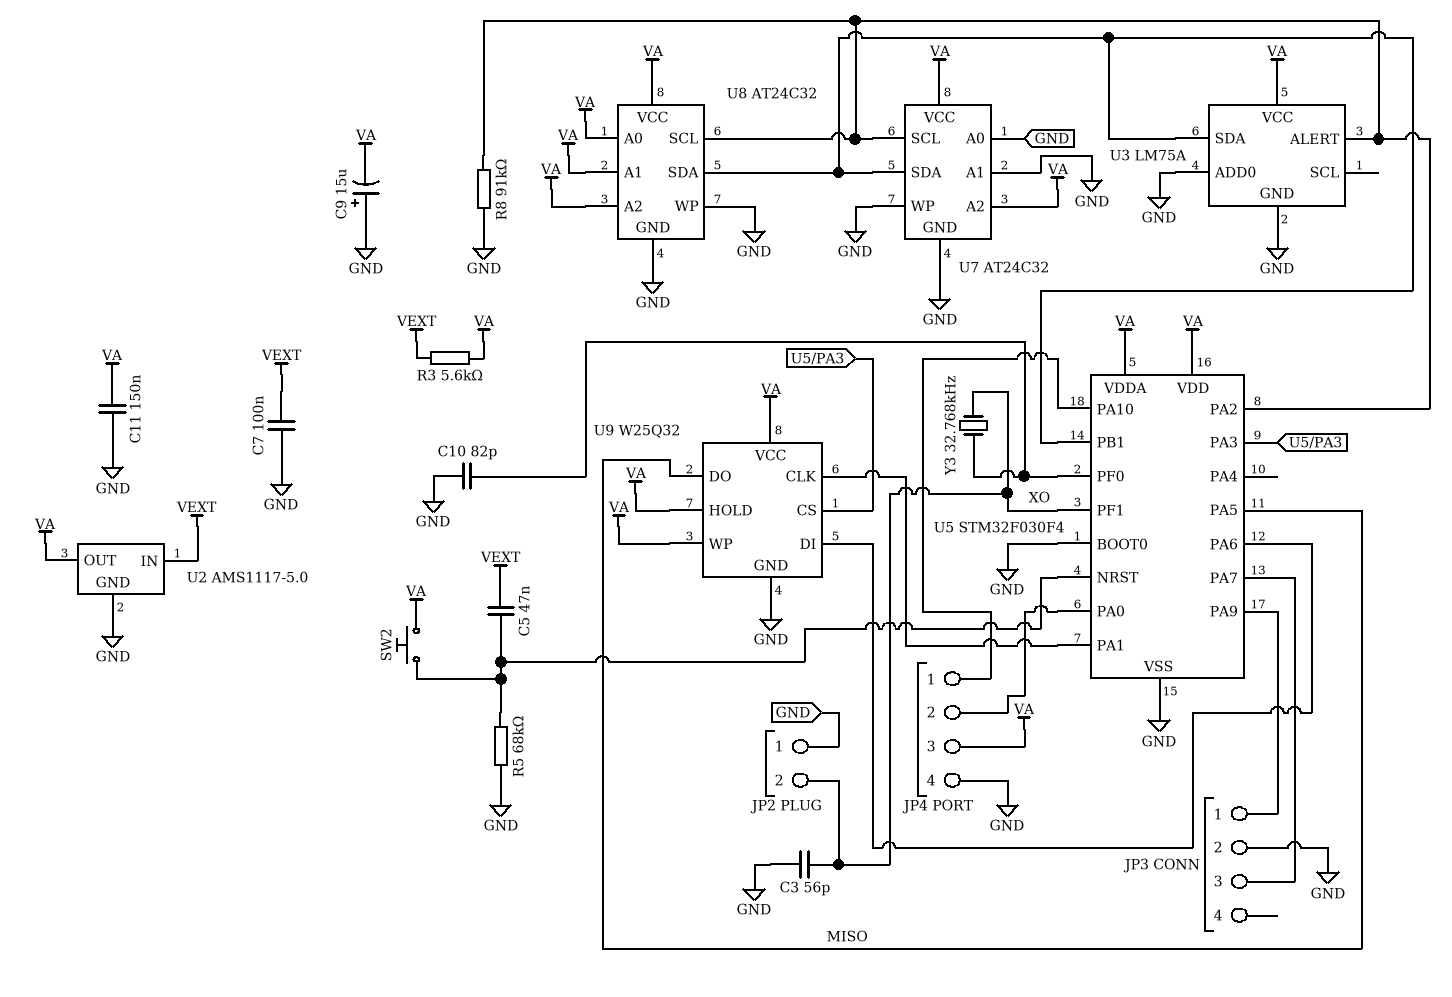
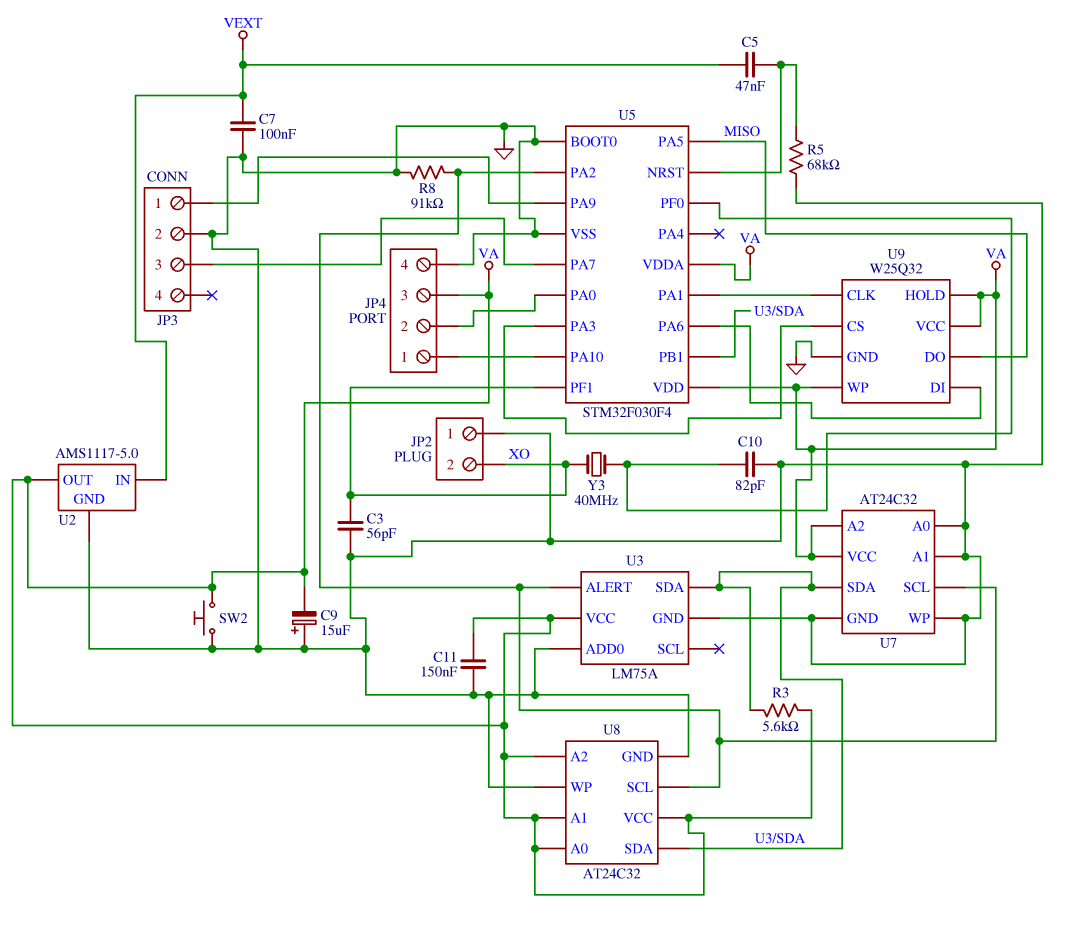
R3: 5.6k (VA, VEXT) -> 5.6k (U3/SDA, VA)
SW2: button (U5/NRST, VA) -> button (GND, VA)
Y3: 32.768kHz (U5/PF0, XO) -> 40MHz (U5/PF0, XO)

